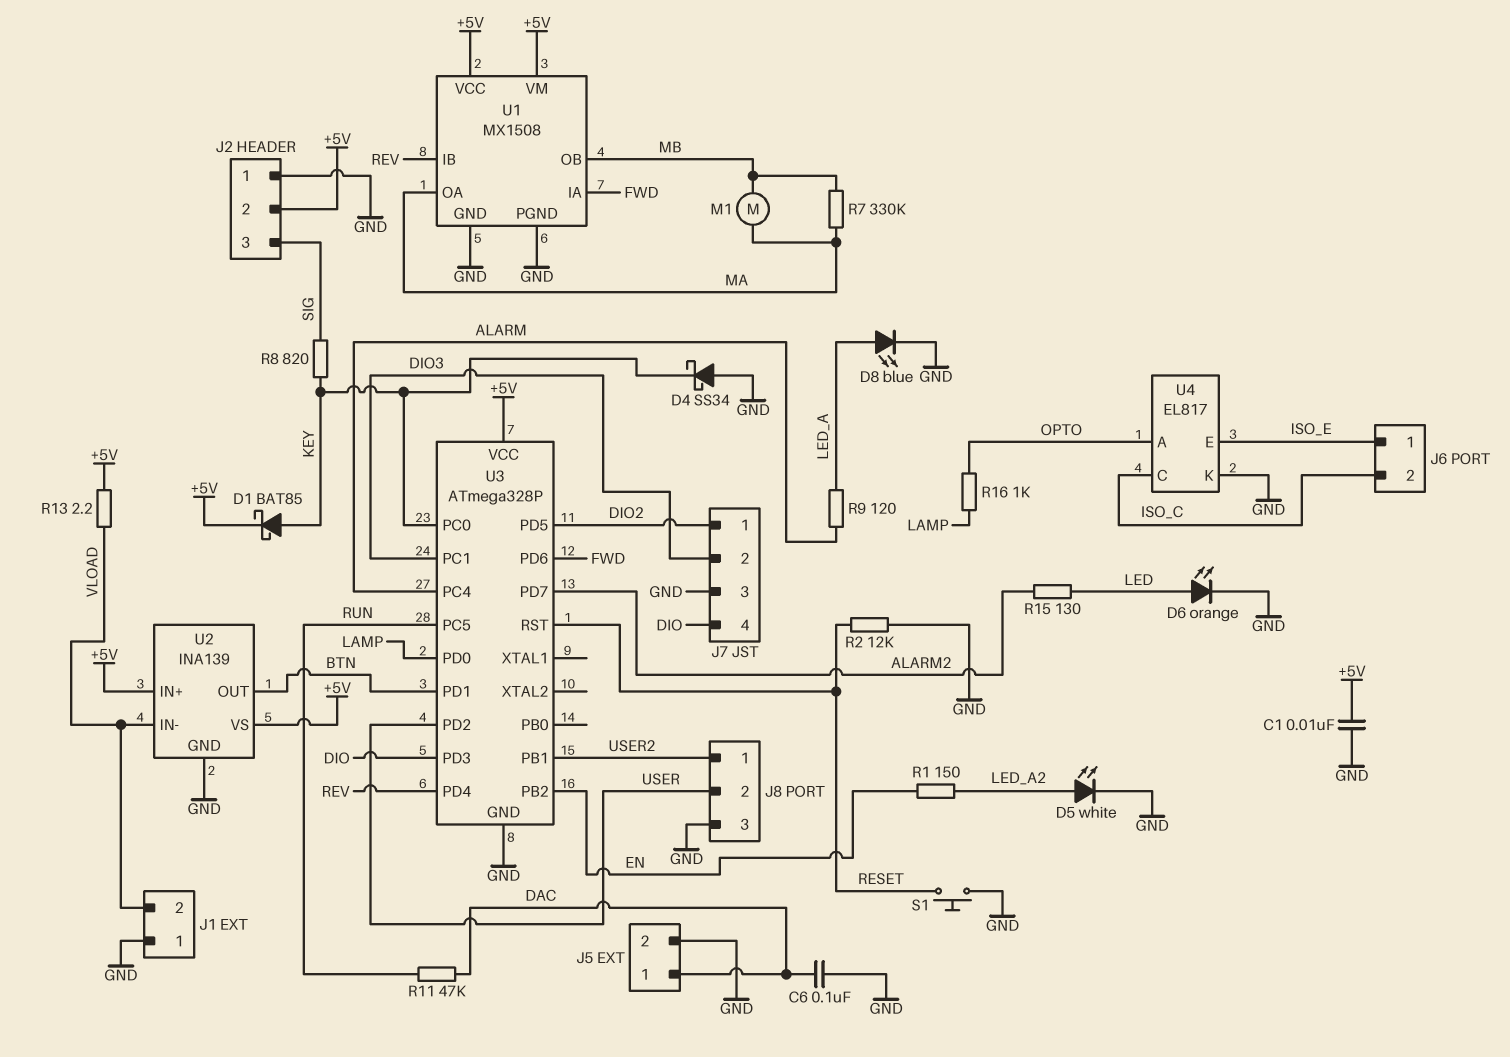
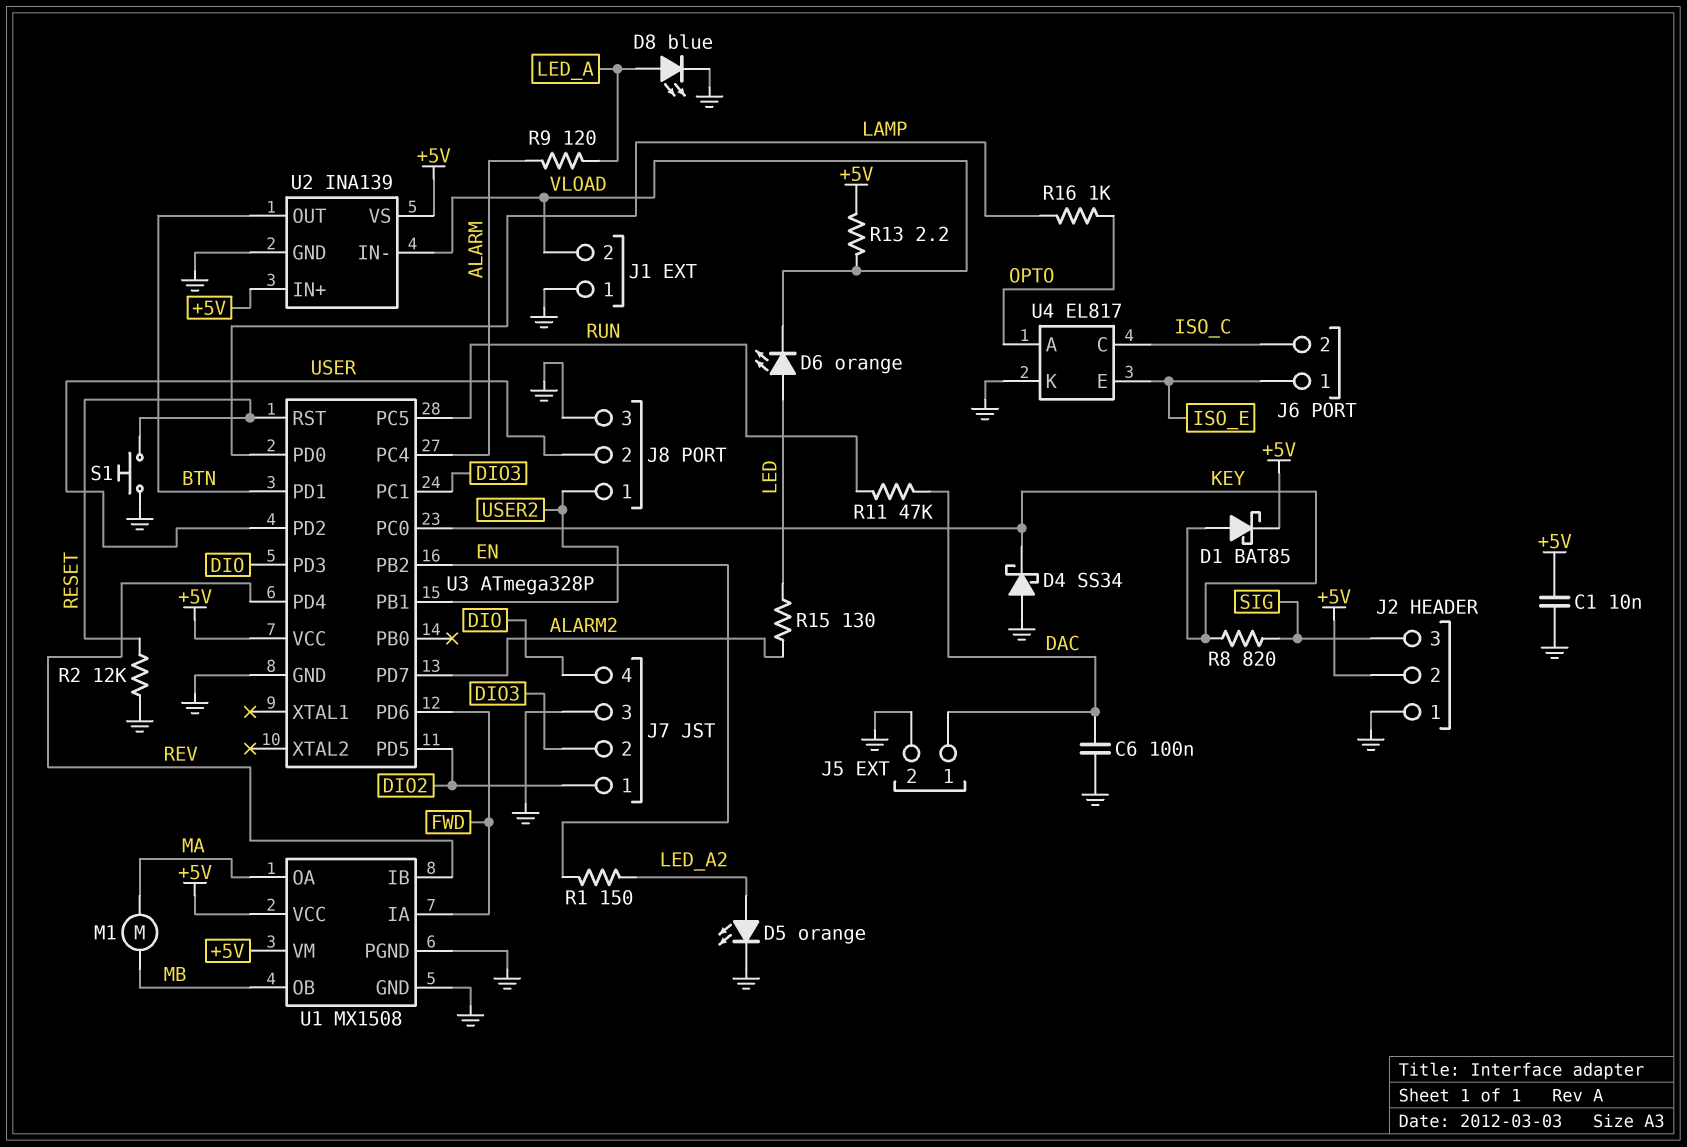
D5: LED white (A LED_A2, K GND) -> LED orange (A LED_A2, K GND)
D6: LED orange (A LED, K GND) -> LED orange (A LED, K VLOAD)
R7: 330k (MA, MB) -> none

